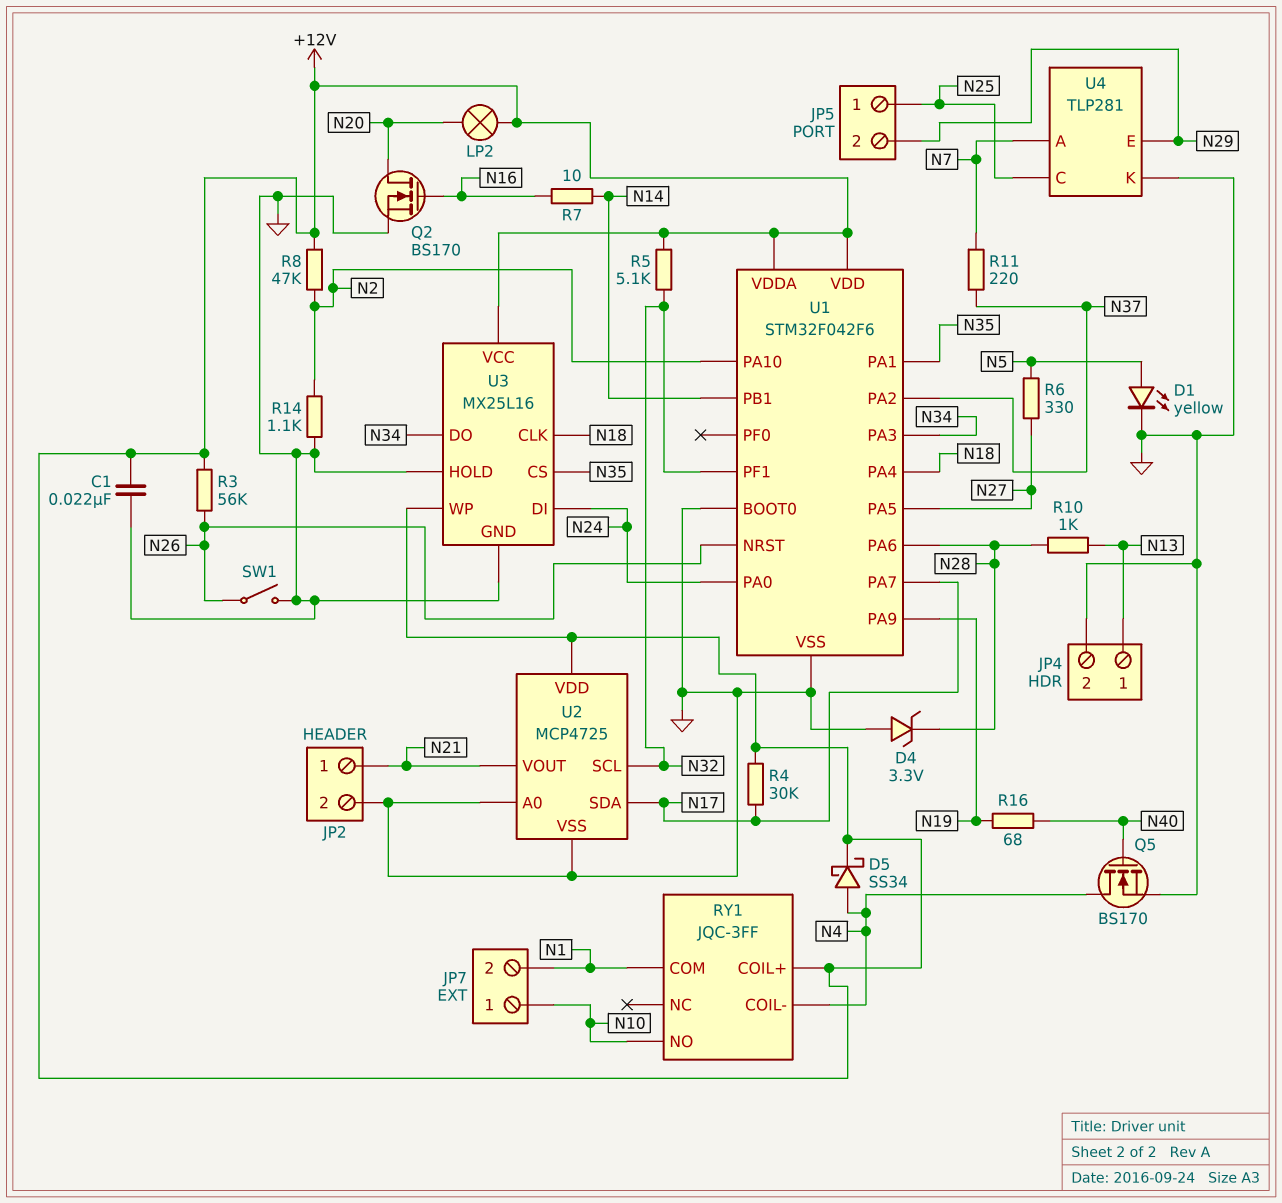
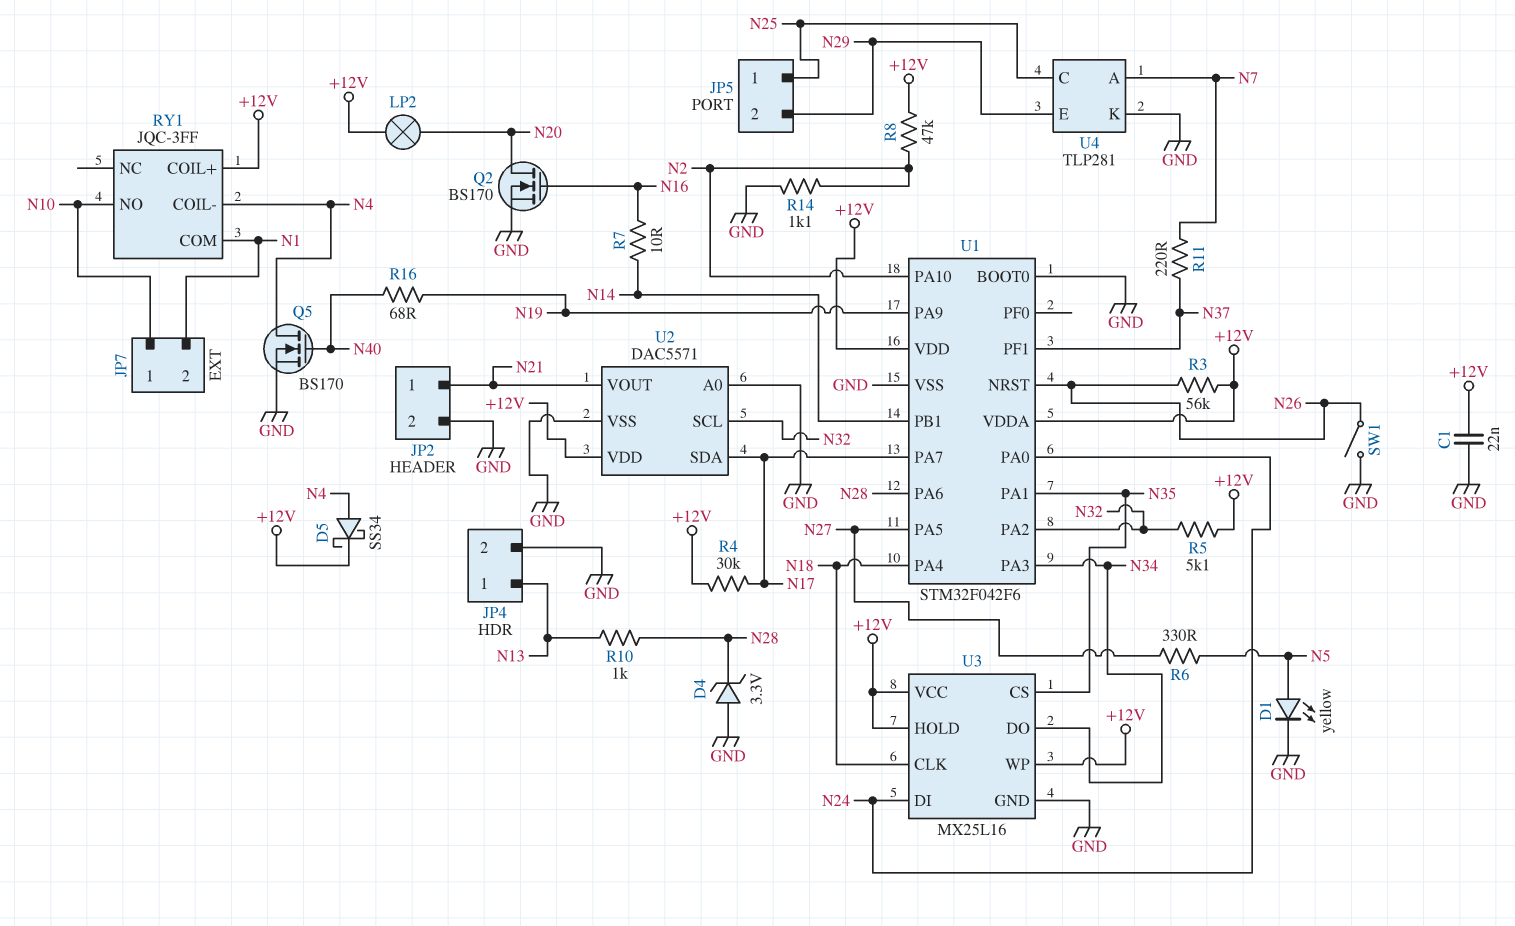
U1 pin PA2: N37 -> N32
U1 pin PF1: N32 -> N37
U2: MCP4725 -> DAC5571
U3 pin HOLD: GND -> +12V

